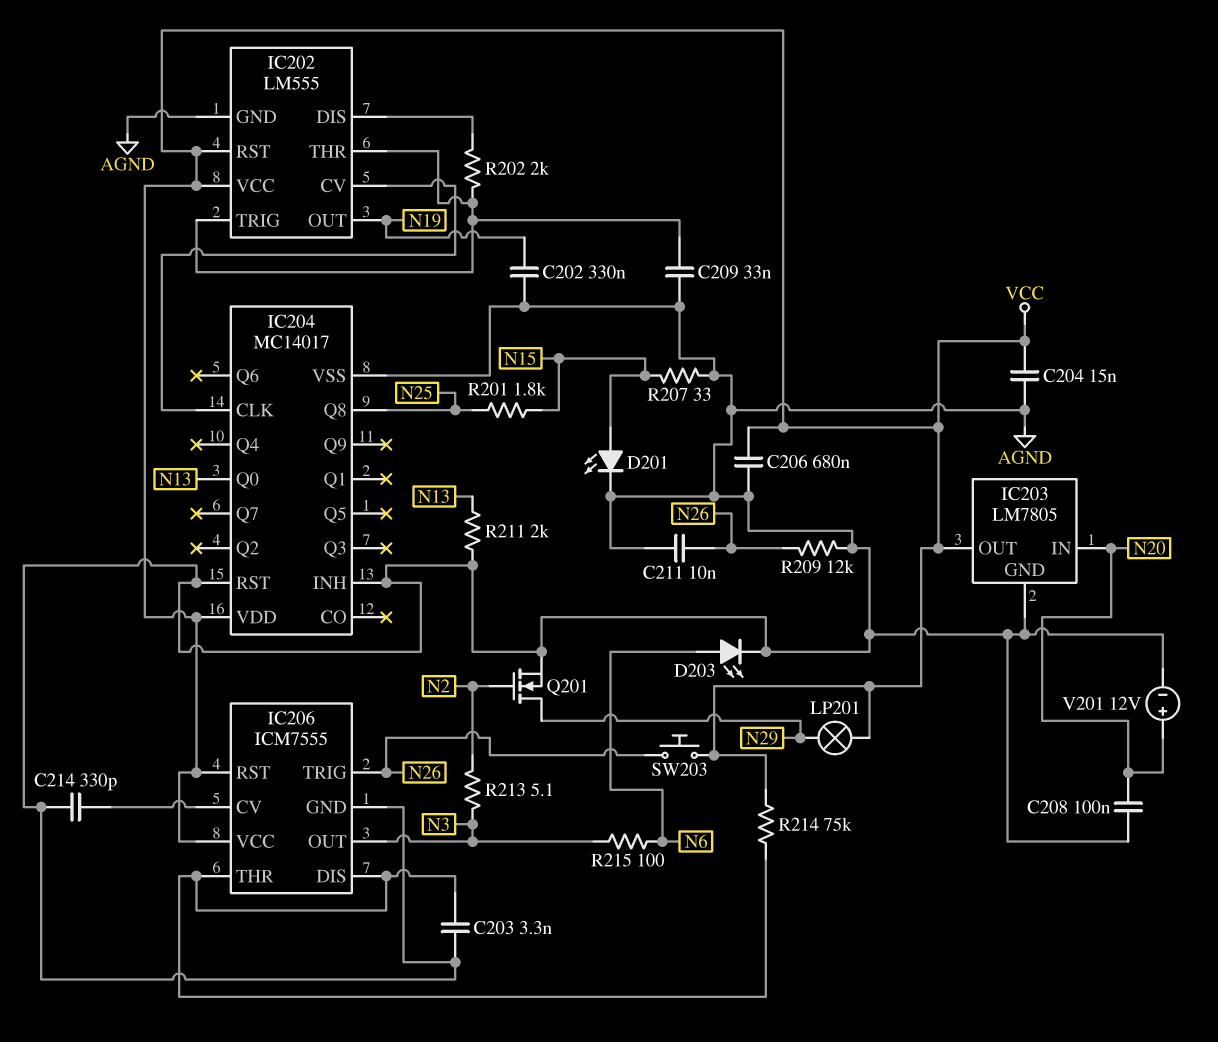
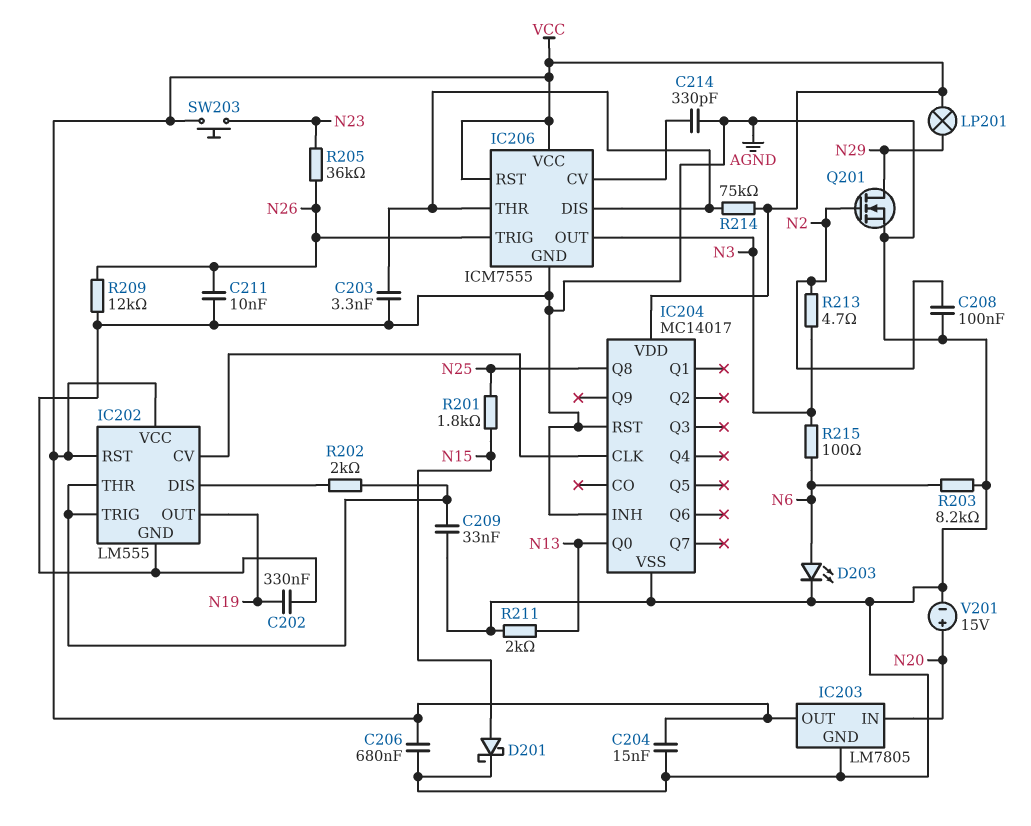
C208: 100nF (AGND, N20) -> 100nF (AGND, N2)
D201: LED (A N15, K AGND) -> schottky (A N15, K AGND)
R203: none -> 8.2k (AGND, N6)
R205: none -> 36k (N23, N26)
R207: 33 (AGND, N15) -> none
R213: 5.1 (N2, N3) -> 4.7 (N2, N3)
SW203: button (N26, VCC) -> button (N23, VCC)
V201: 12V (plus N20, minus AGND) -> 15V (plus N20, minus AGND)

